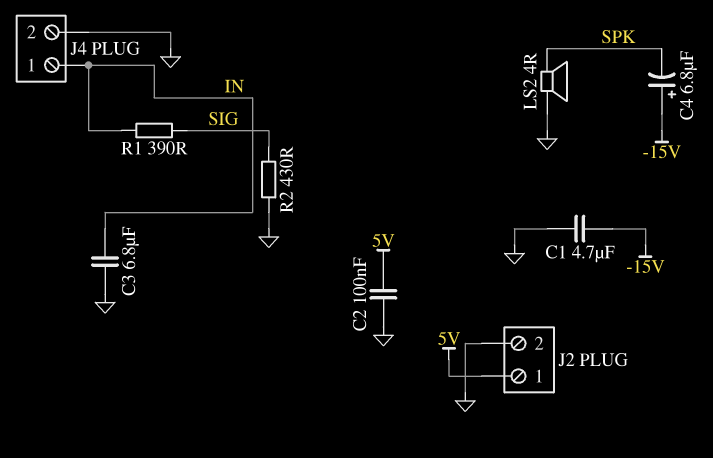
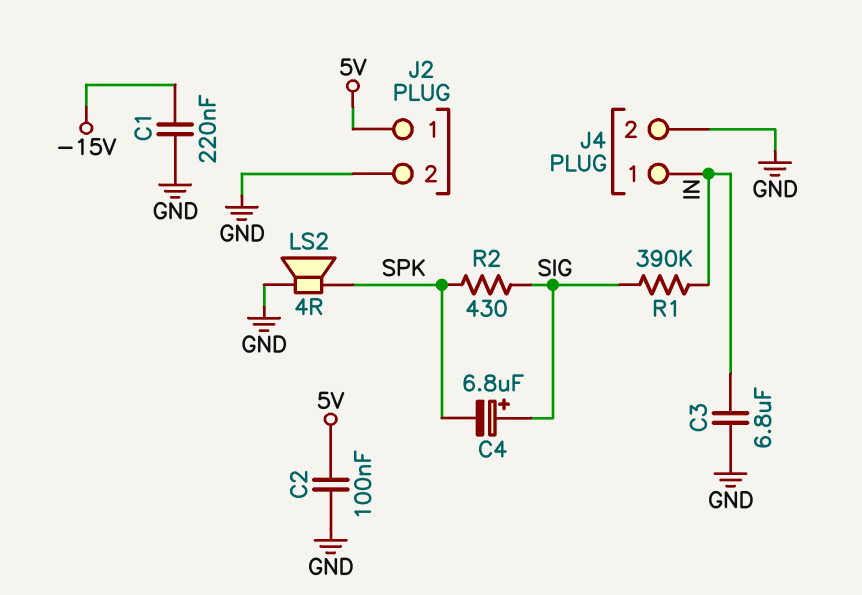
C1: 4.7uF (-15V, GND) -> 220nF (-15V, GND)
C4: 6.8uF (plus -15V, minus SPK) -> 6.8uF (plus SIG, minus SPK)
R1: 390 (IN, SIG) -> 390k (IN, SIG)
R2: 430 (GND, SIG) -> 430 (SIG, SPK)

